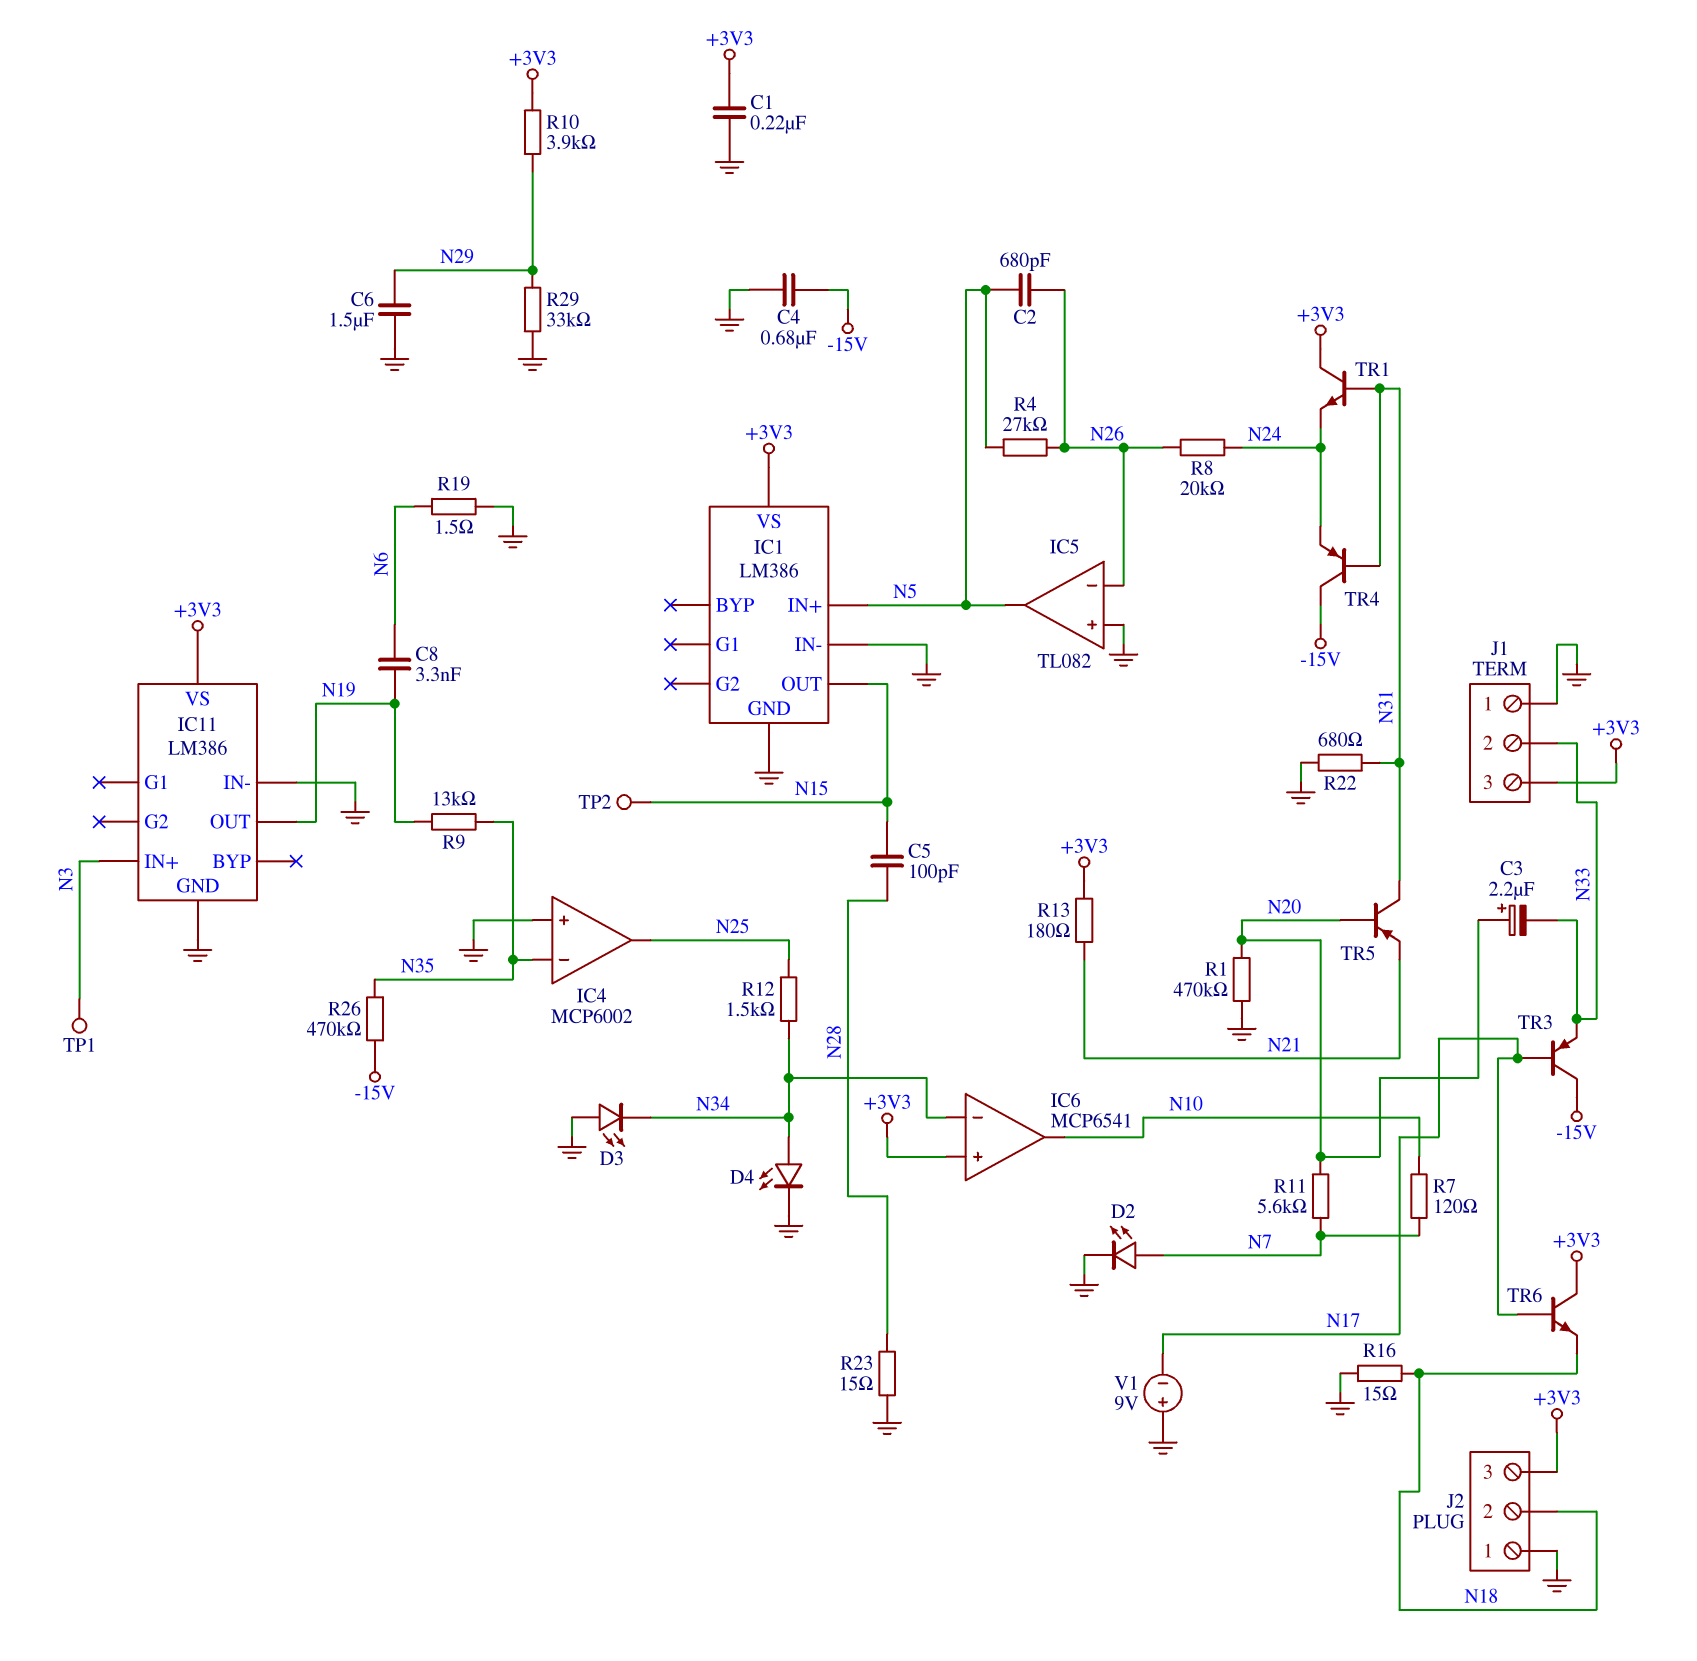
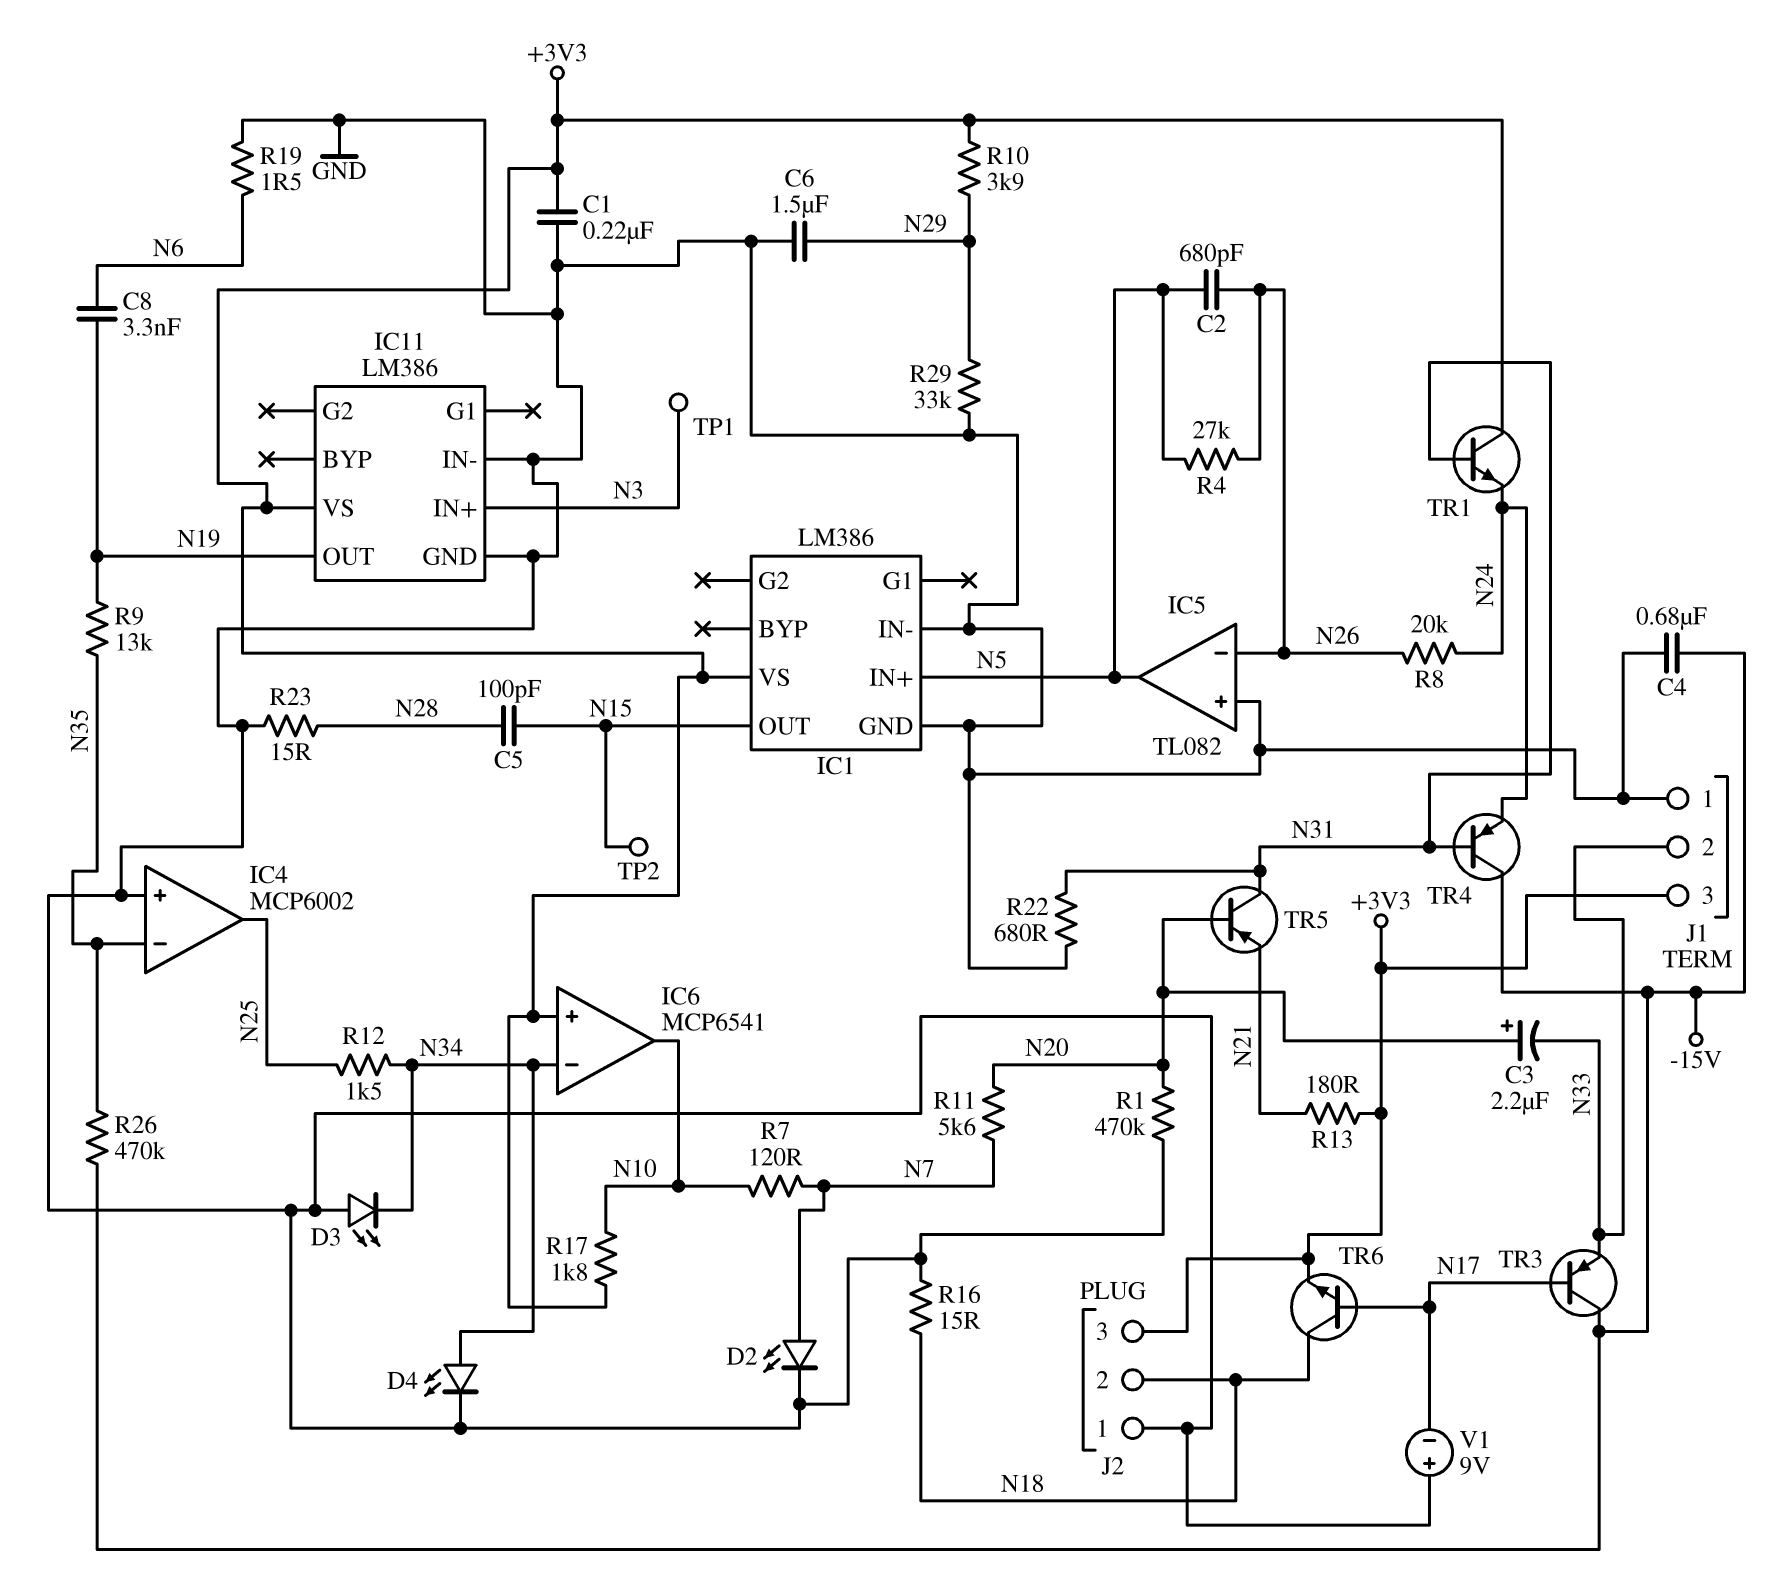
R17: none -> 1.8k (+3V3, N10)
TR6: NPN (B N17, C +3V3, E N18) -> NPN (B N17, C N18, E +3V3)

